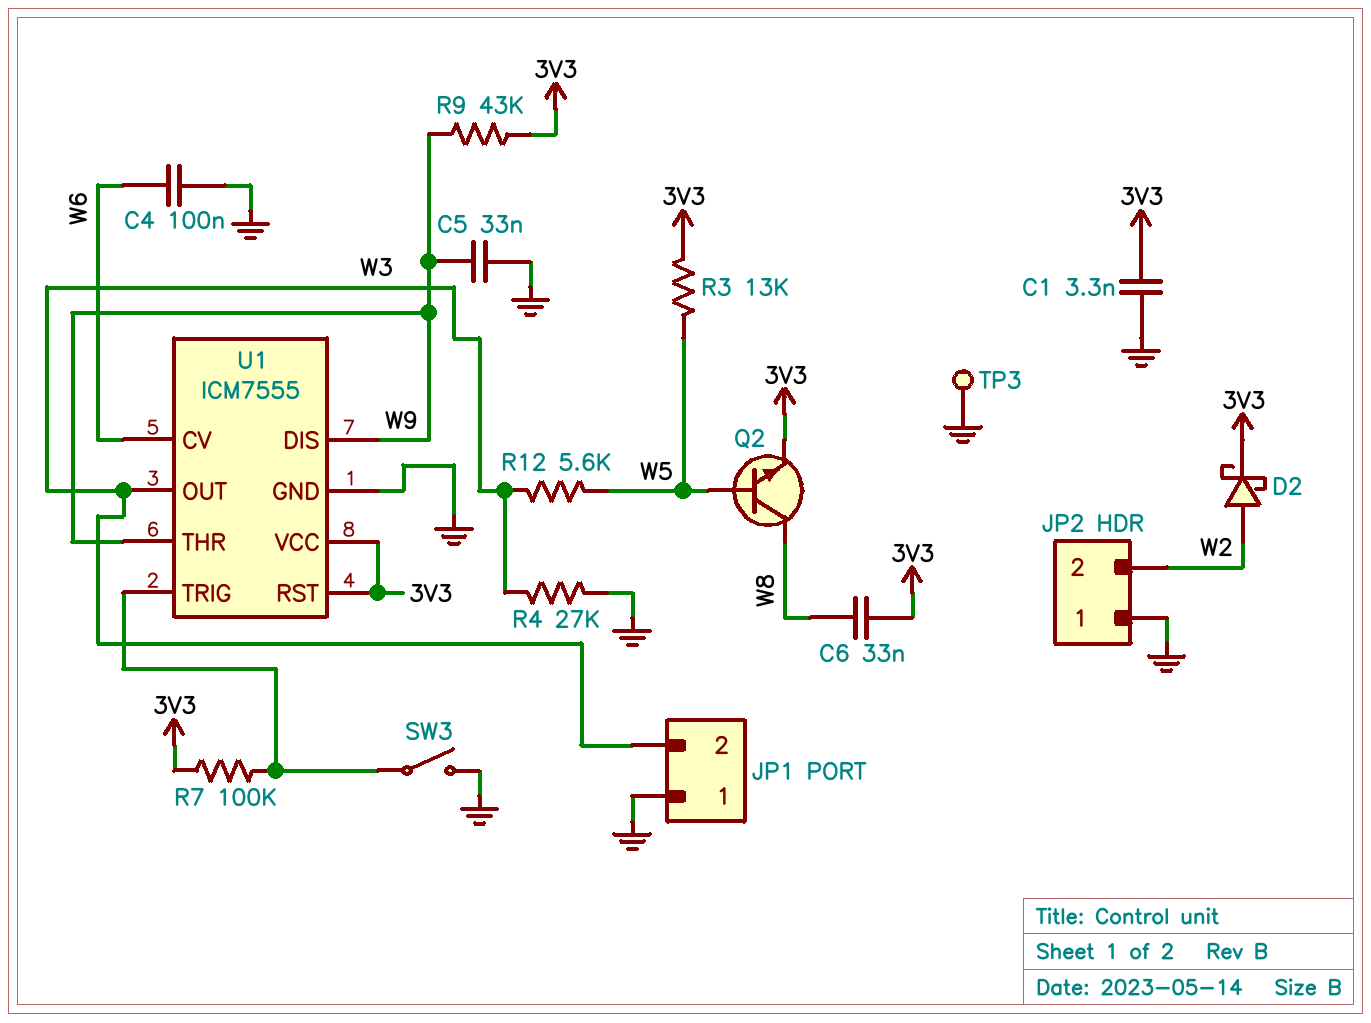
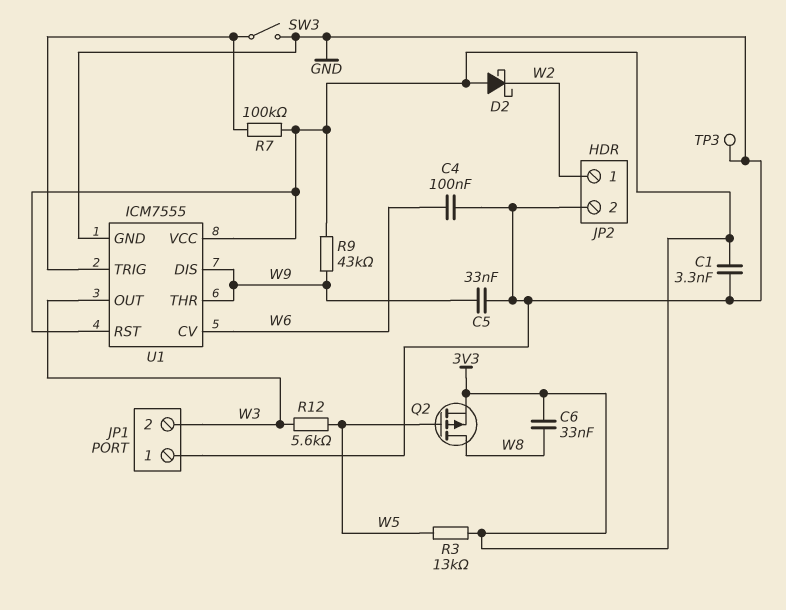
D2: schottky (A W2, K 3V3) -> schottky (A 3V3, K W2)
JP2 pin 1: GND -> W2
JP2 pin 2: W2 -> GND
Q2: NPN (B W5, C W8, E 3V3) -> PMOS (G W5, D W8, S 3V3)
R4: 27k (GND, W3) -> none

